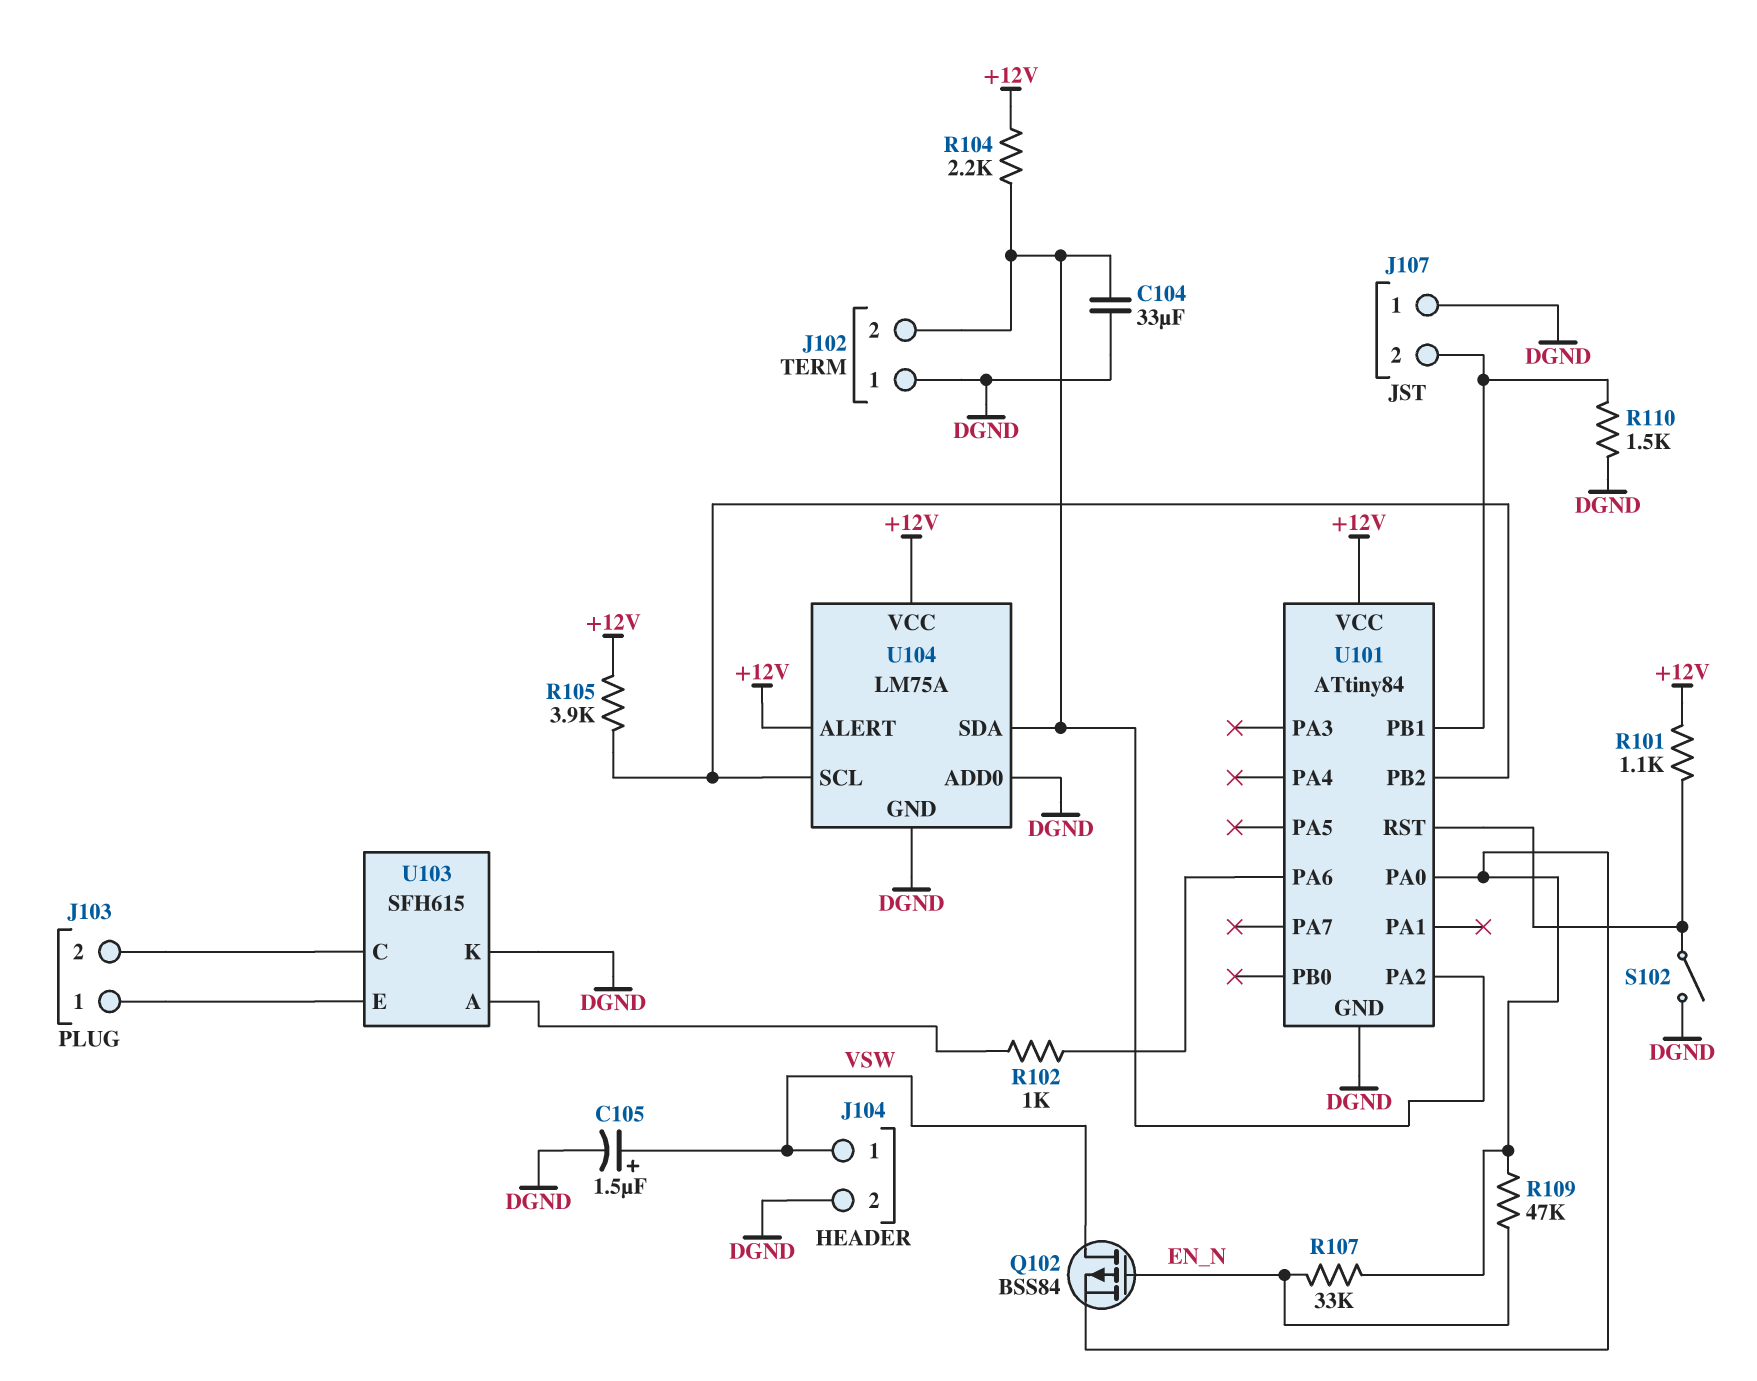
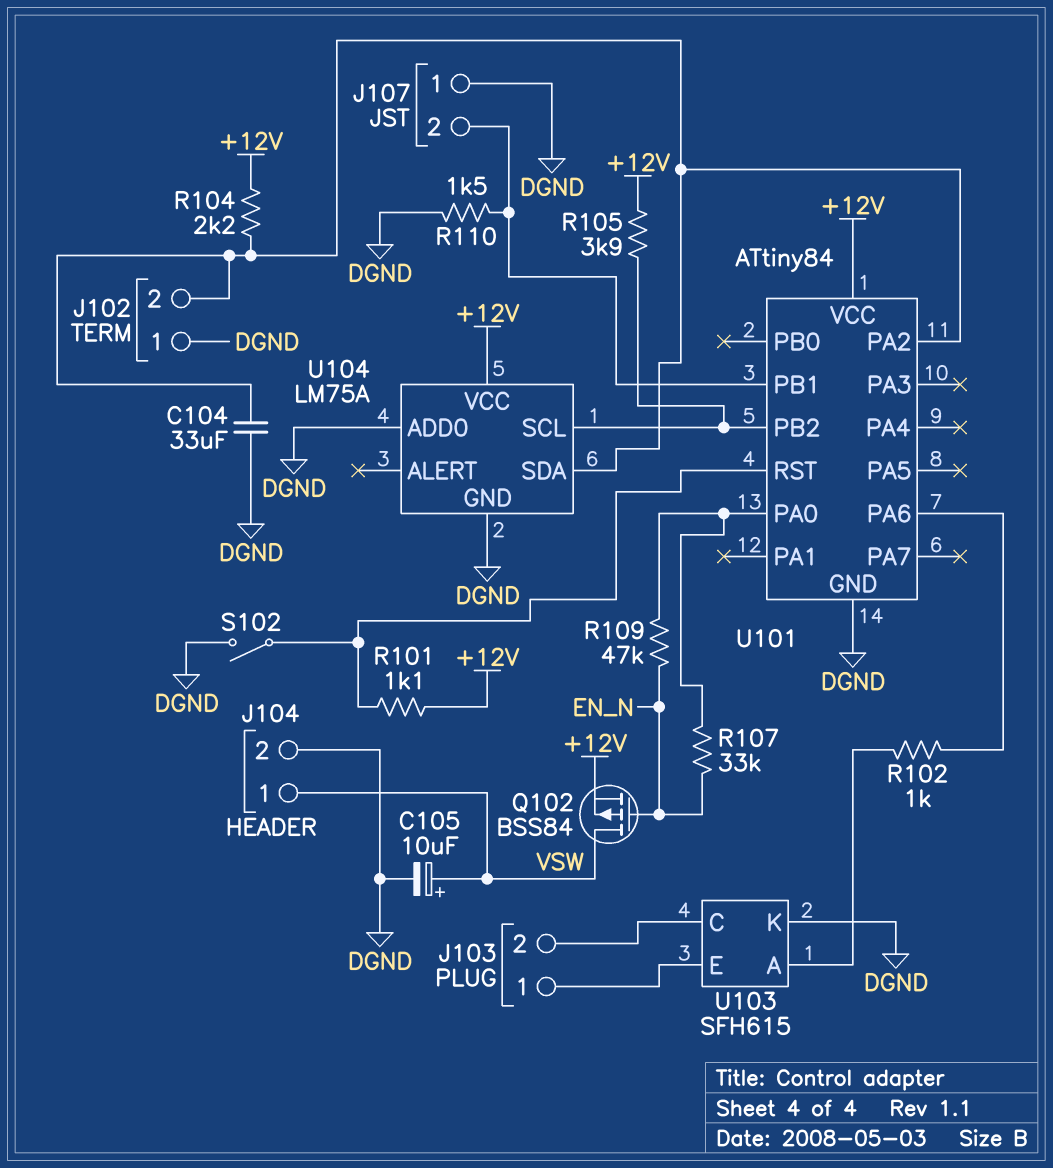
C105: 1.5uF (plus VSW, minus DGND) -> 10uF (plus VSW, minus DGND)
Q102: PMOS BSS84 (G EN_N, D VSW, S U101/PA0) -> PMOS BSS84 (G EN_N, D VSW, S +12V)
U104 pin ALERT: +12V -> none

